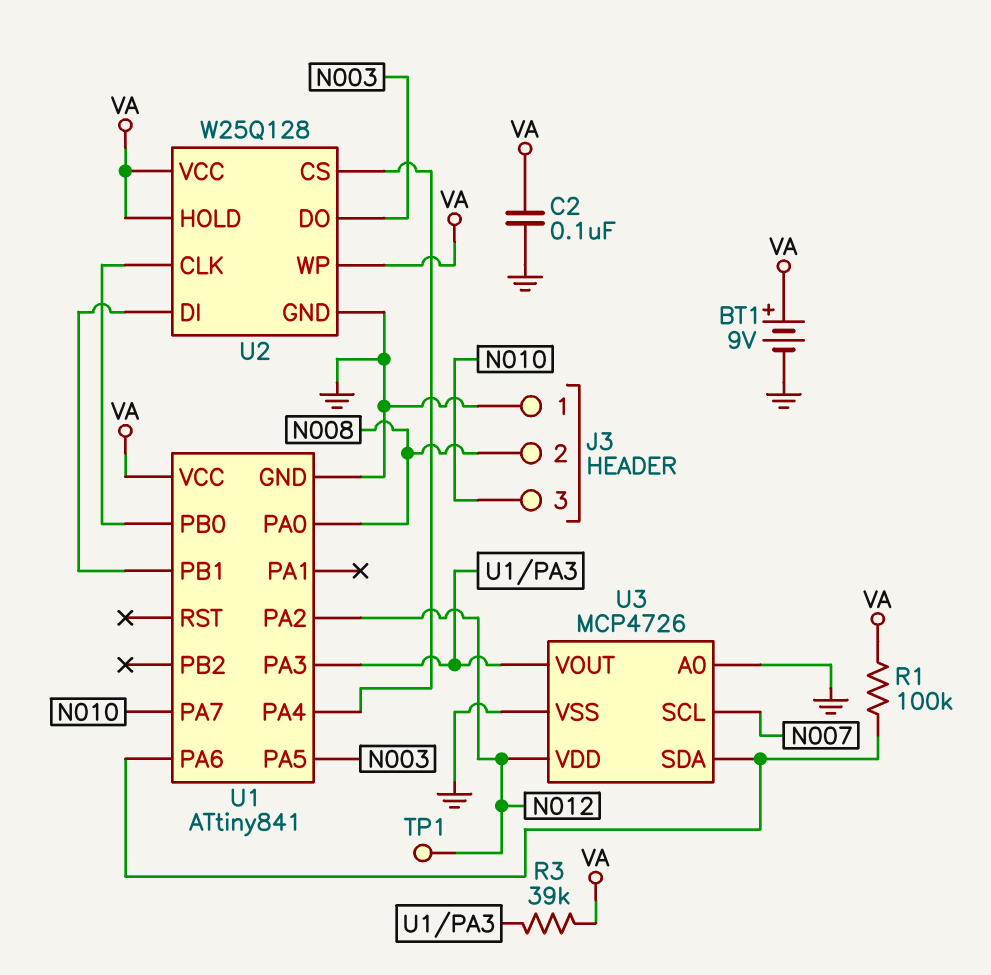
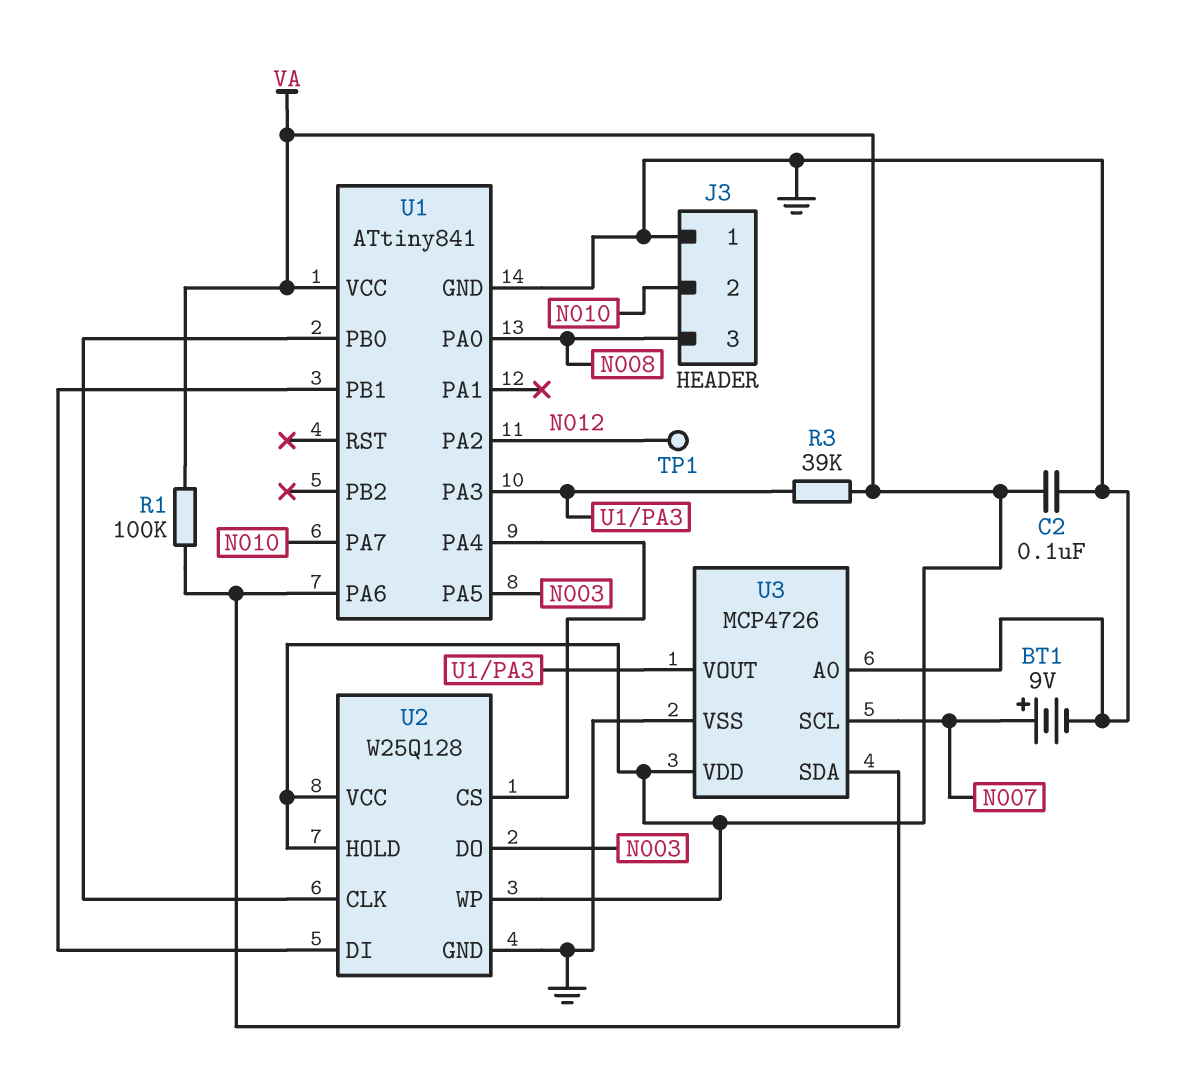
BT1: 9V (plus VA, minus GND) -> 9V (plus N007, minus GND)
J3 pin 2: N008 -> N010
J3 pin 3: N010 -> N008
U3 pin VDD: N012 -> VA

